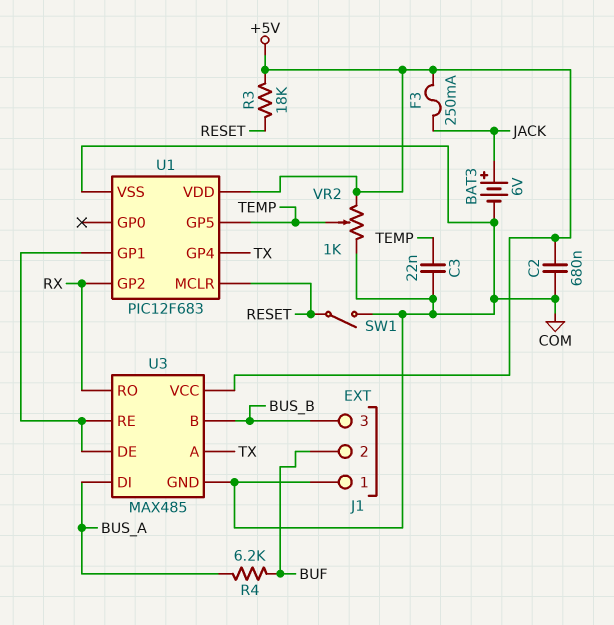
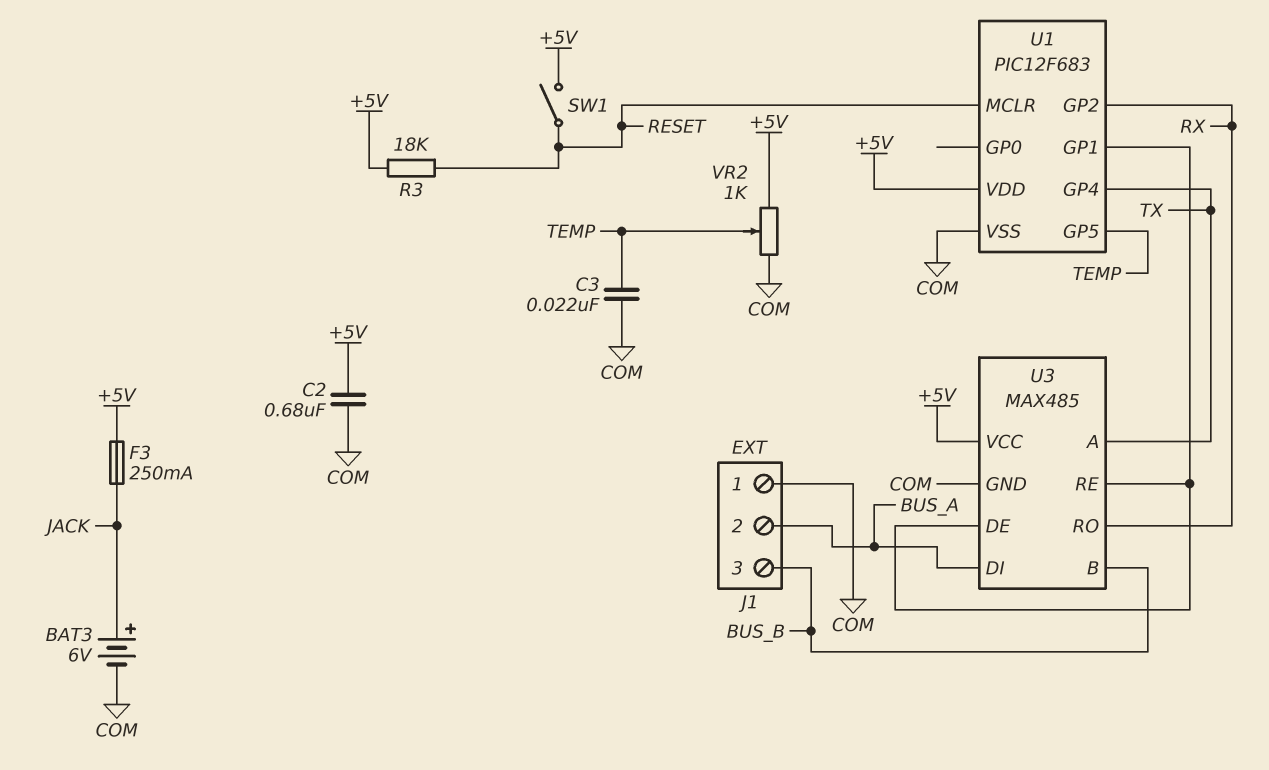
J1 pin 2: BUF -> BUS_A
R4: 6.2k (BUF, BUS_A) -> none
SW1: switch (COM, RESET) -> switch (+5V, RESET)

